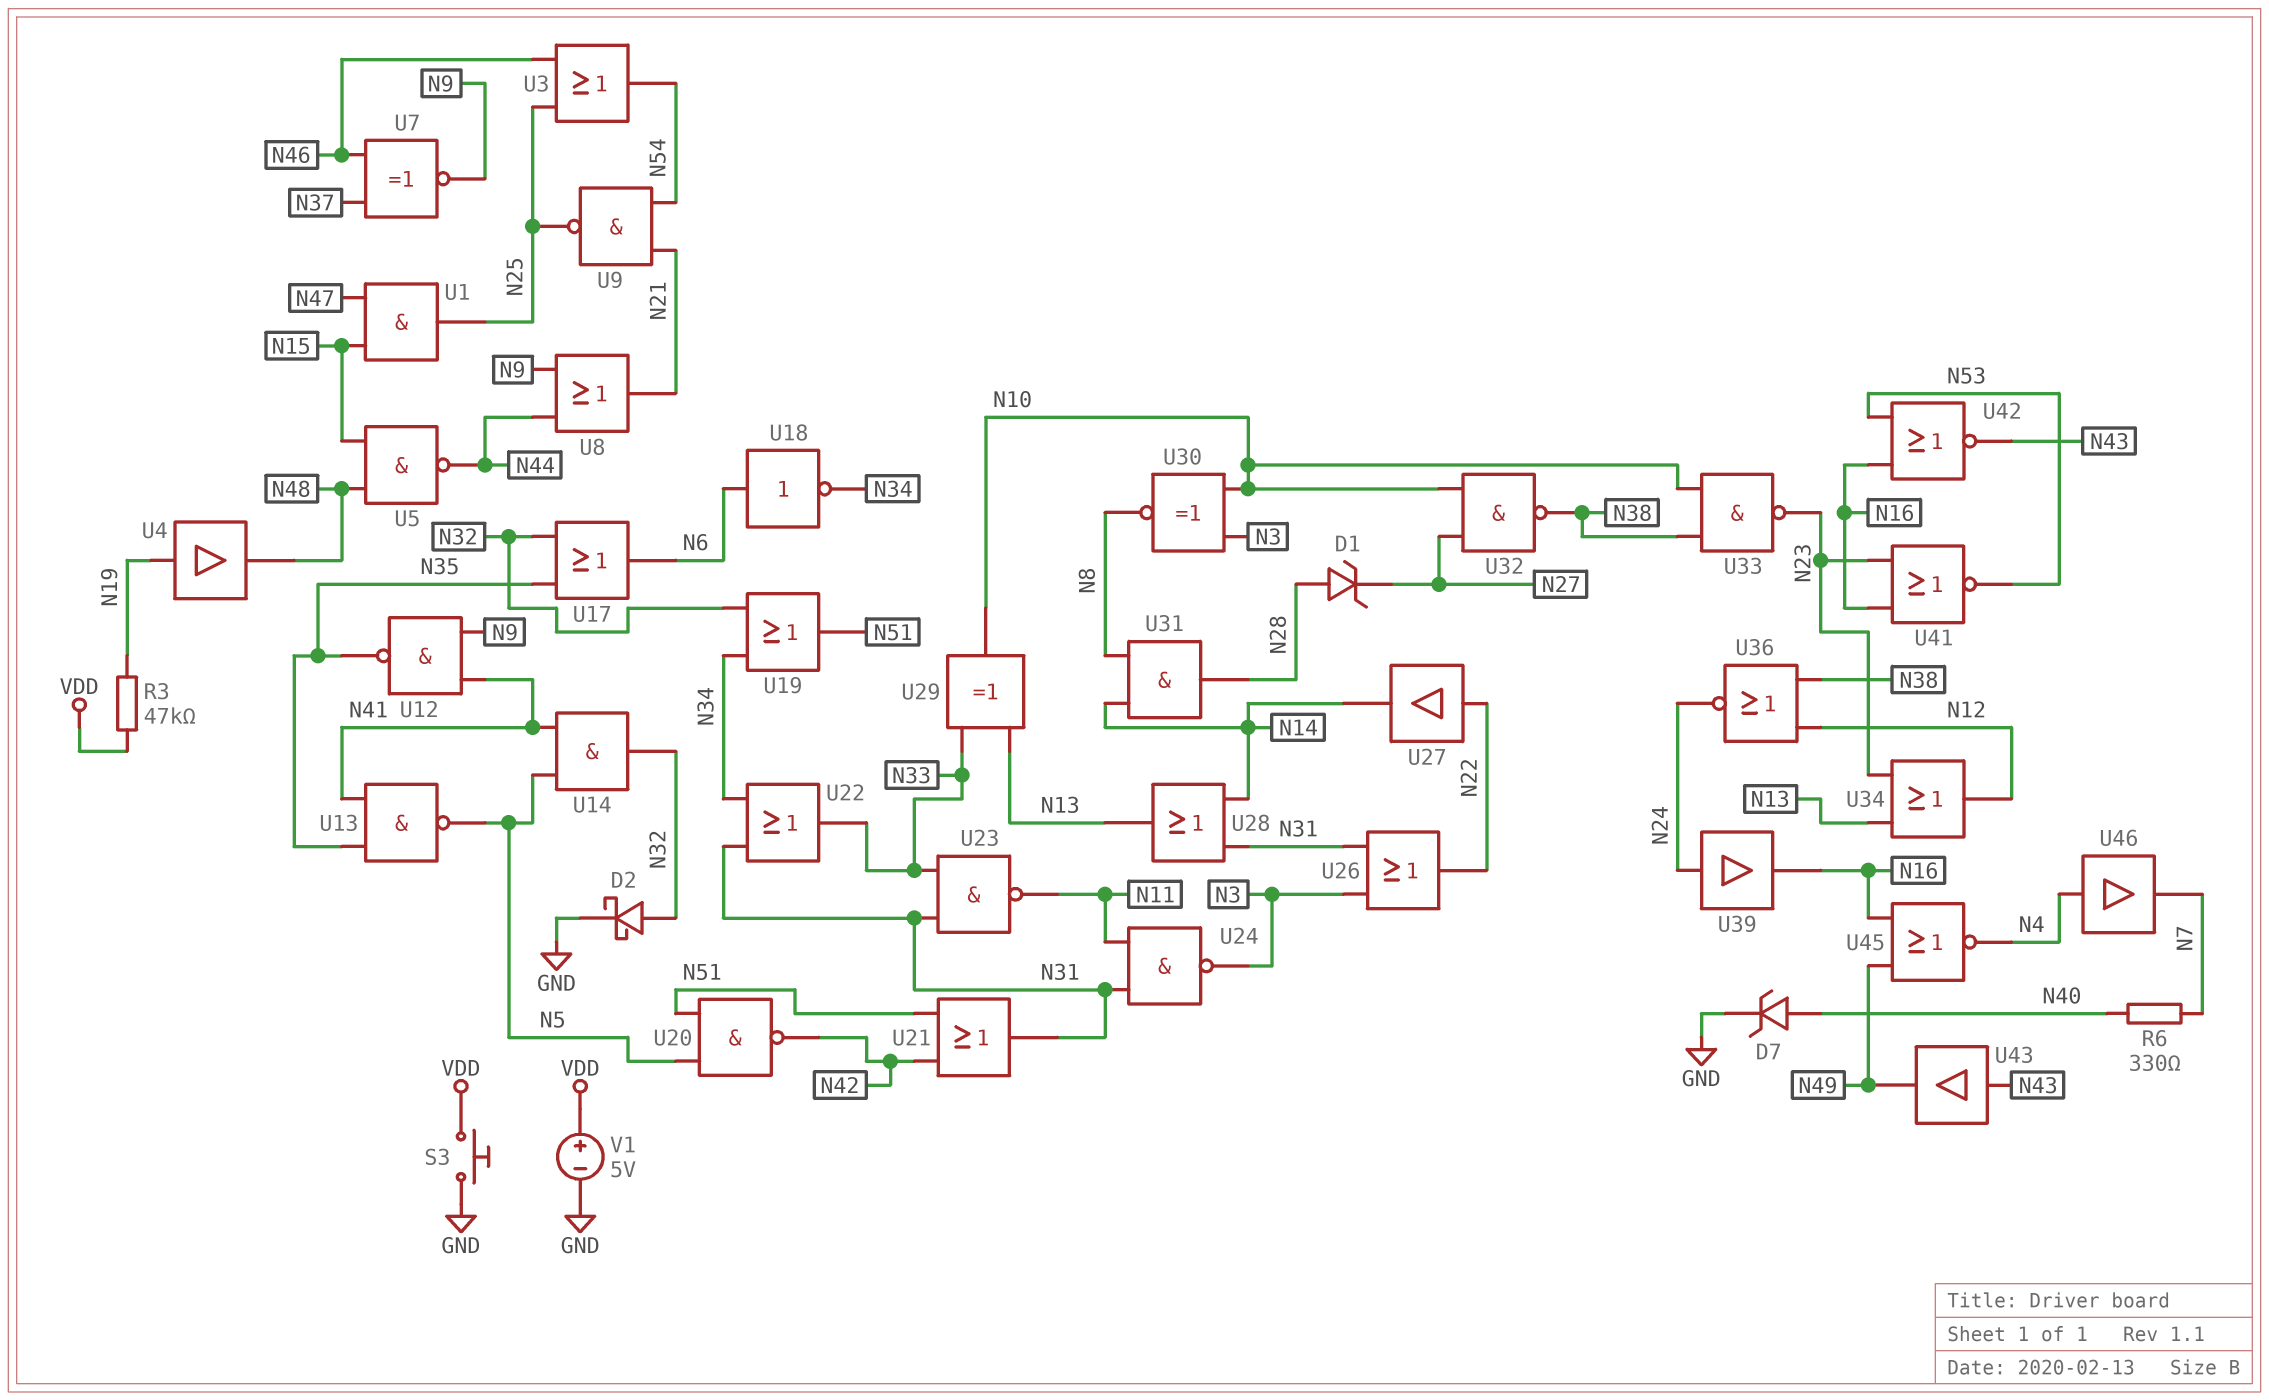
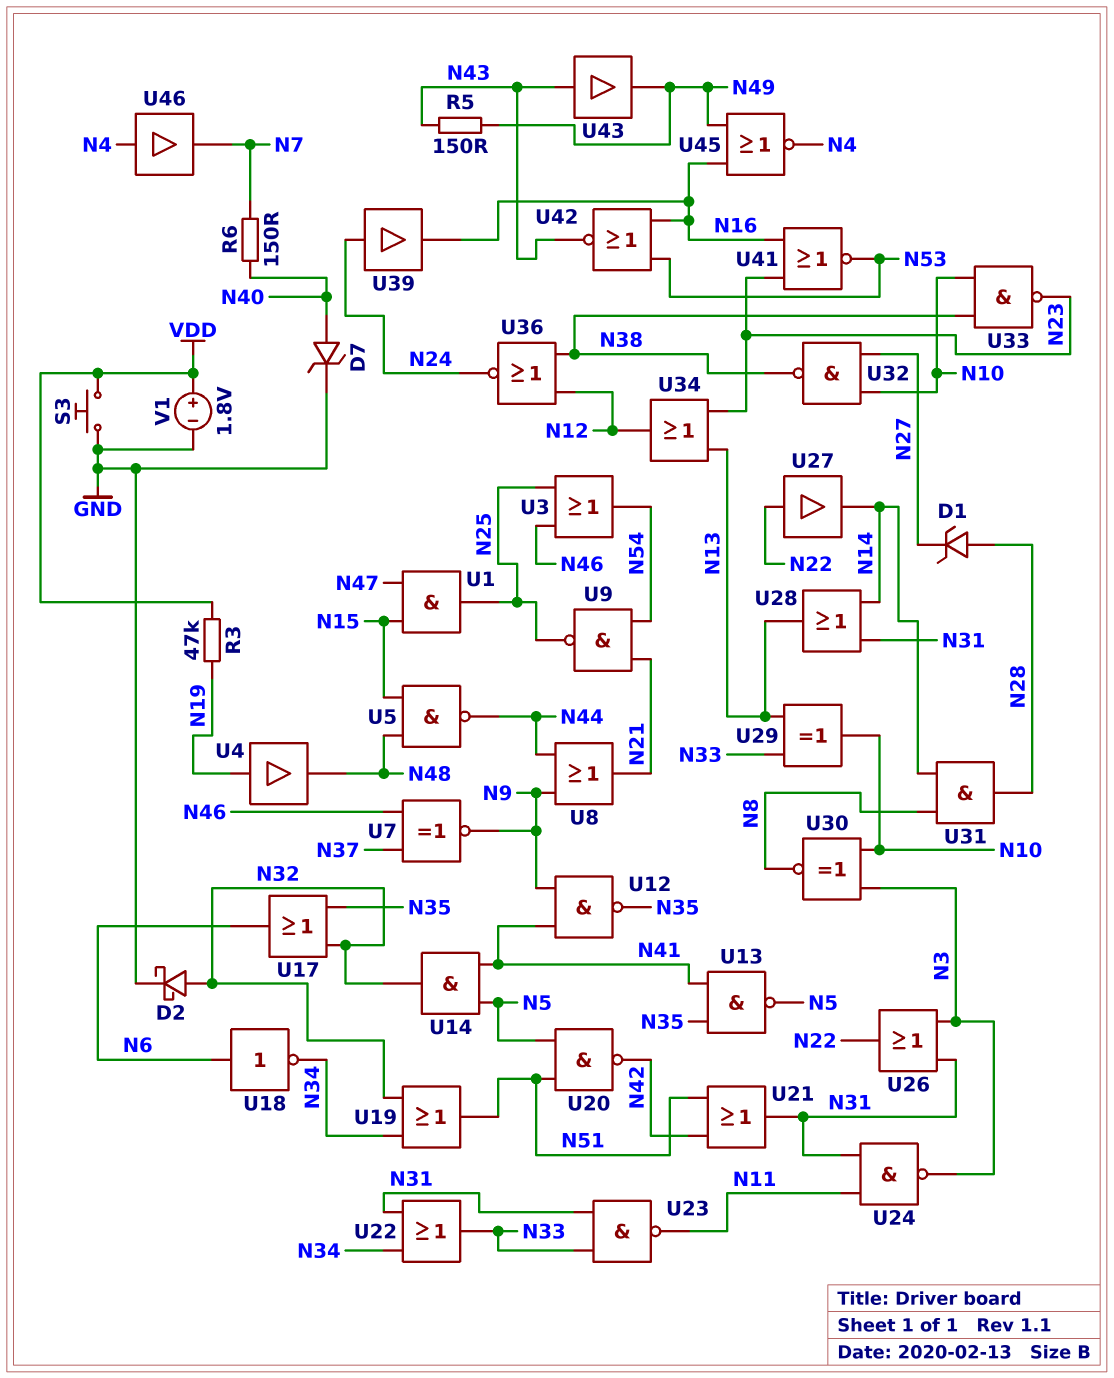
R5: none -> 150 (N43, N49)
R6: 330 (N7, N40) -> 150 (N7, N40)
V1: 5V (plus VDD, minus GND) -> 1.8V (plus VDD, minus GND)

